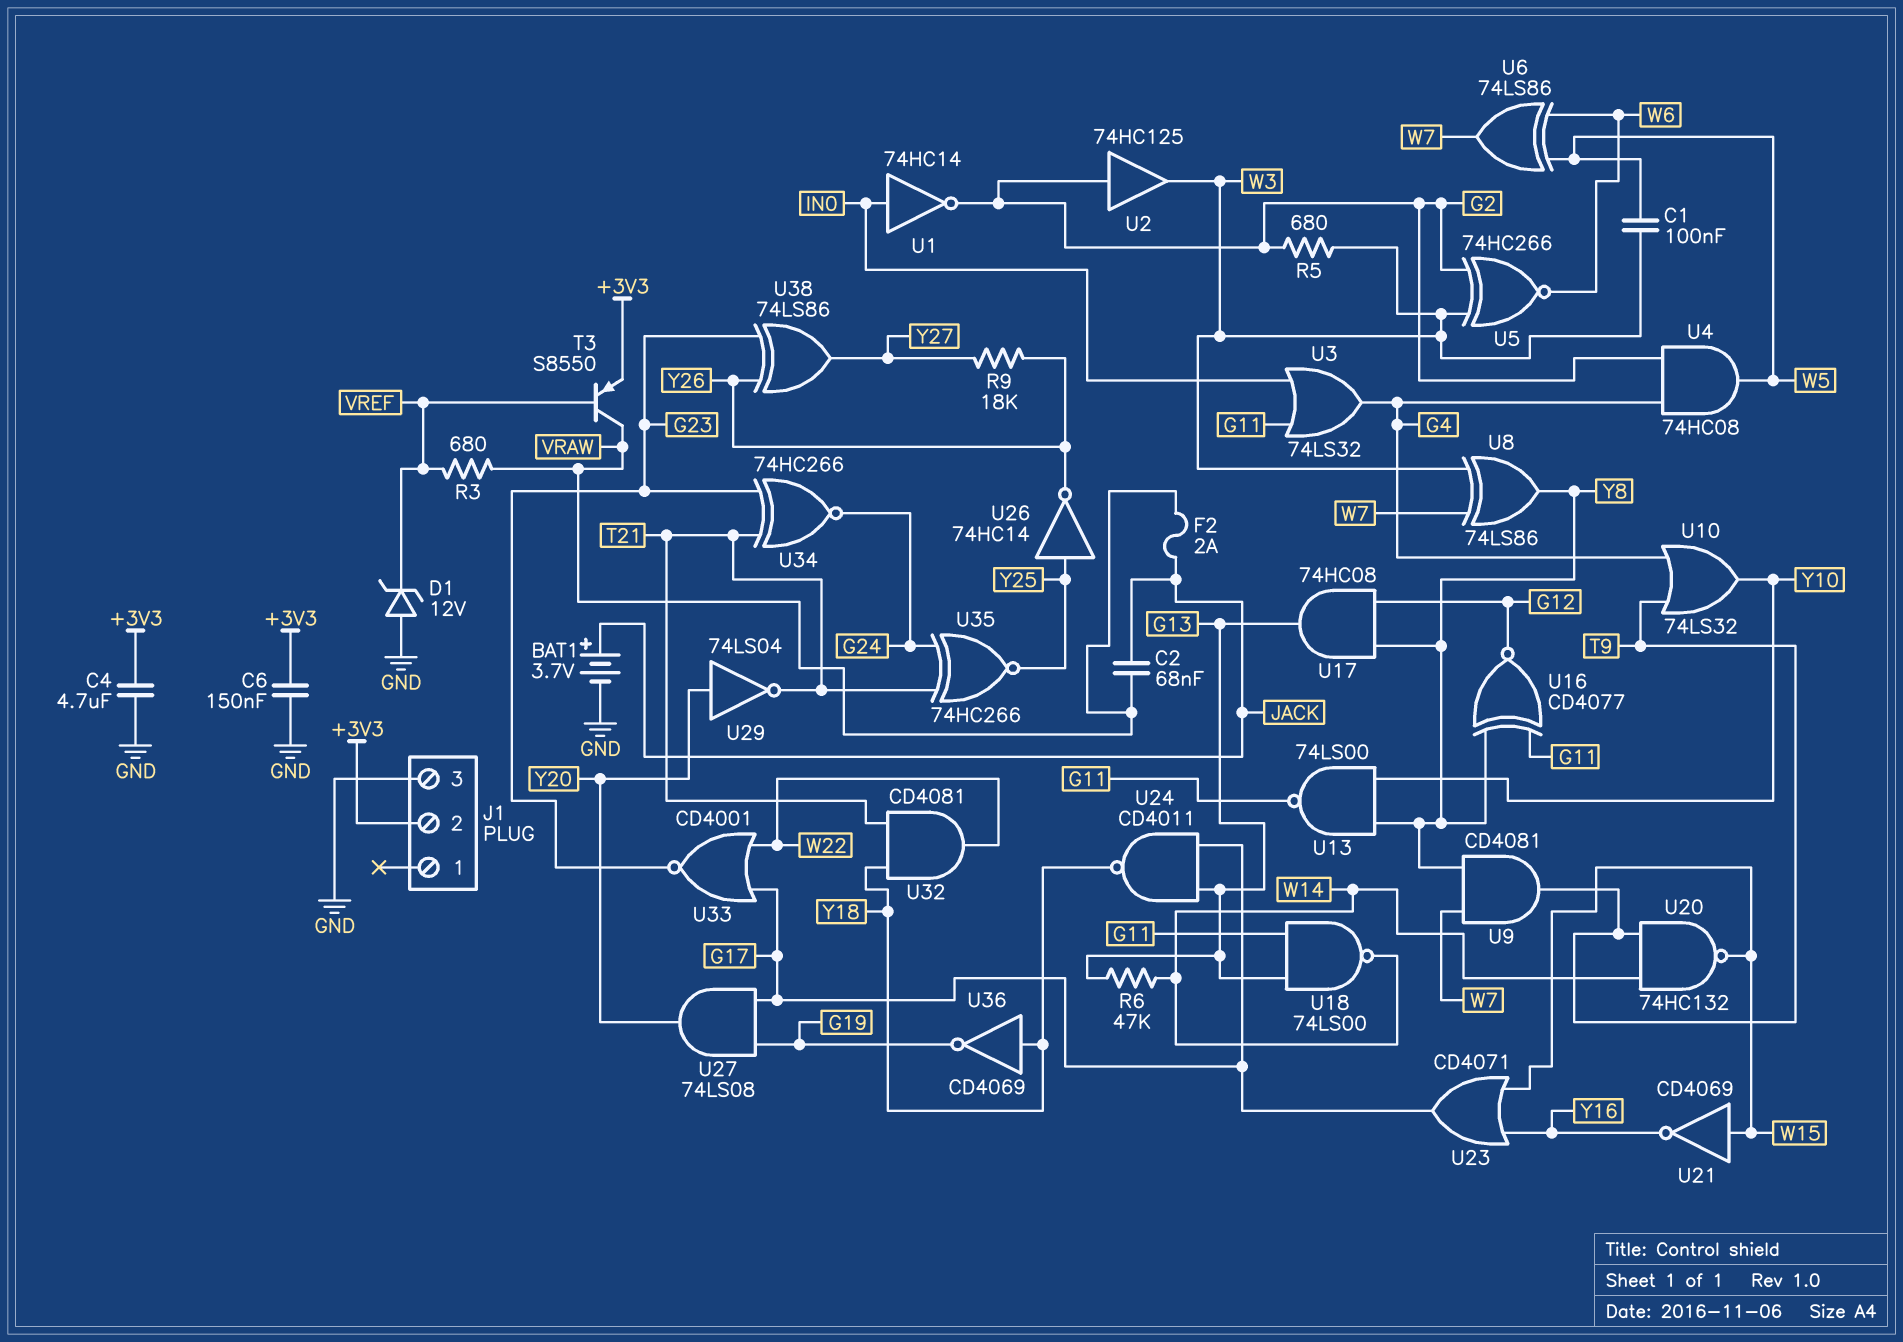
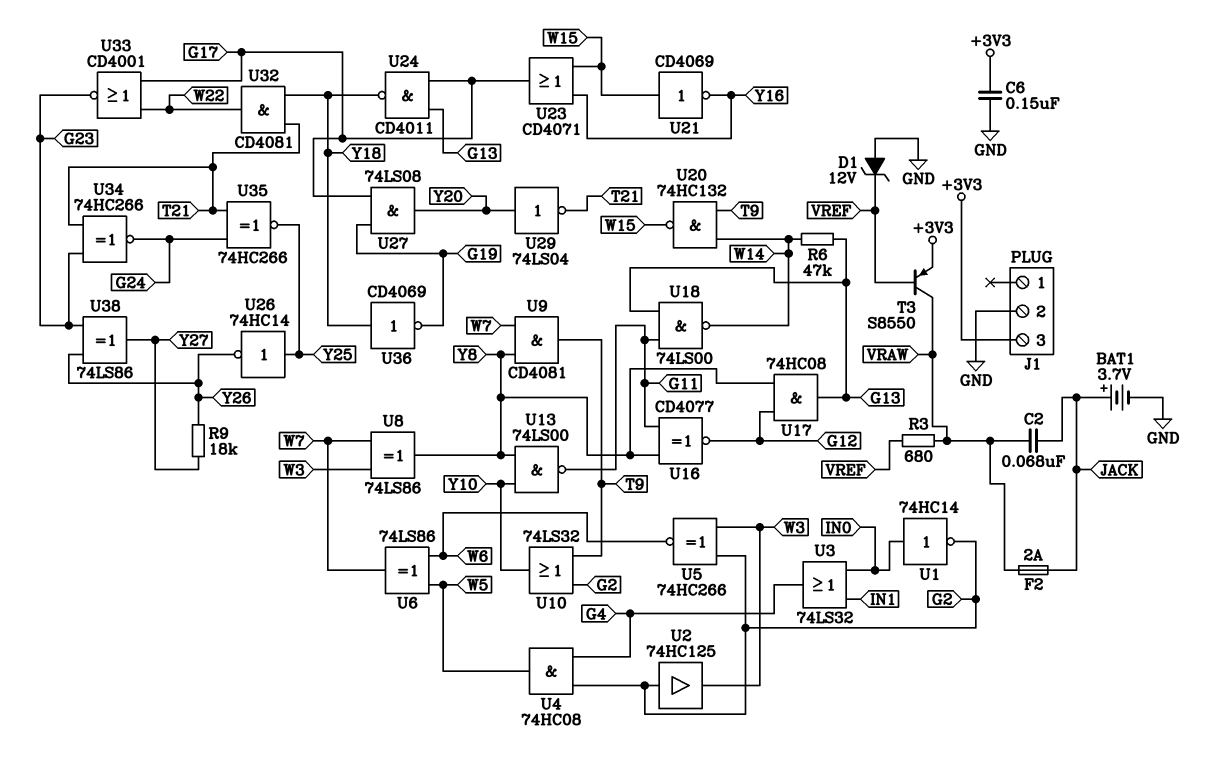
C1: 100nF (W3, W5) -> none
C4: 4.7uF (+3V3, GND) -> none
J1 pin 2: +3V3 -> GND
J1 pin 3: GND -> +3V3
R5: 680 (G2, W3) -> none
U3: OR 74LS32 (in G11, in IN0, out G4) -> OR 74LS32 (in IN0, in IN1, out G4)
U10: OR 74LS32 (in G4, in T9, out Y10) -> OR 74LS32 (in G2, in T9, out Y10)

